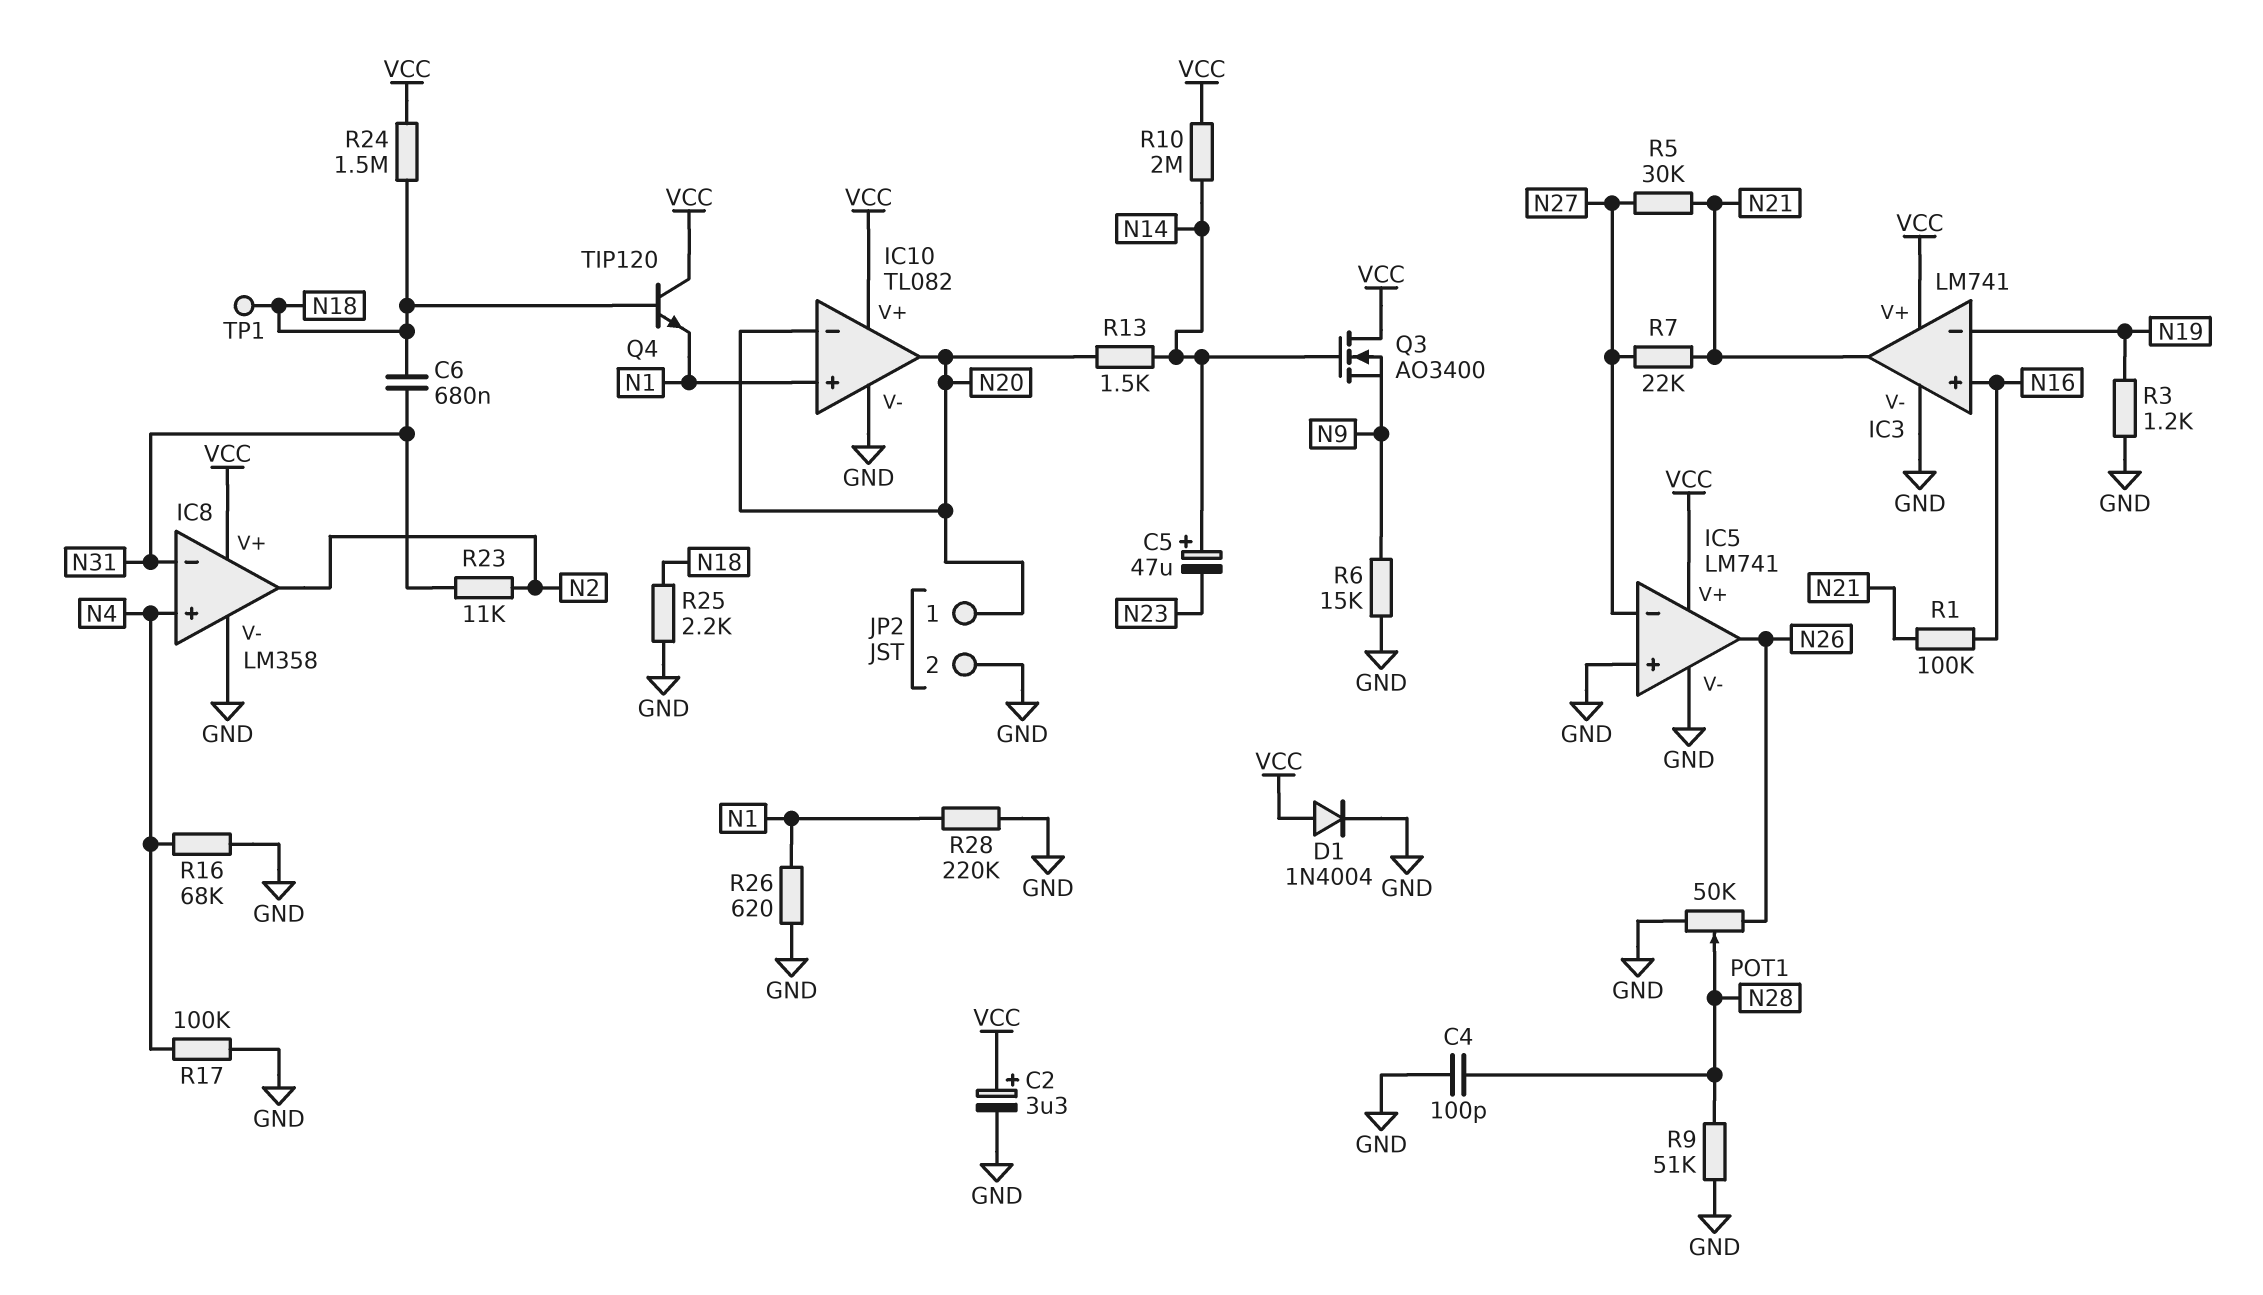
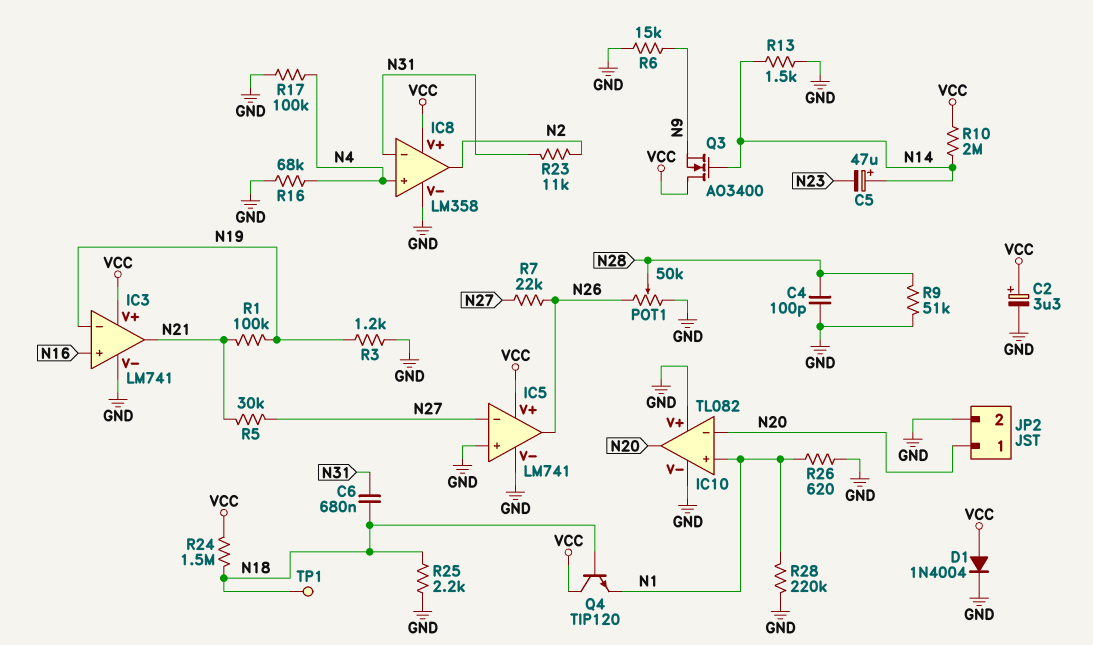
IC10 pin V+: VCC -> GND
R1: 100k (N16, N21) -> 100k (N19, N21)
R7: 22k (N21, N27) -> 22k (N26, N27)
R13: 1.5k (N14, N20) -> 1.5k (GND, N14)

